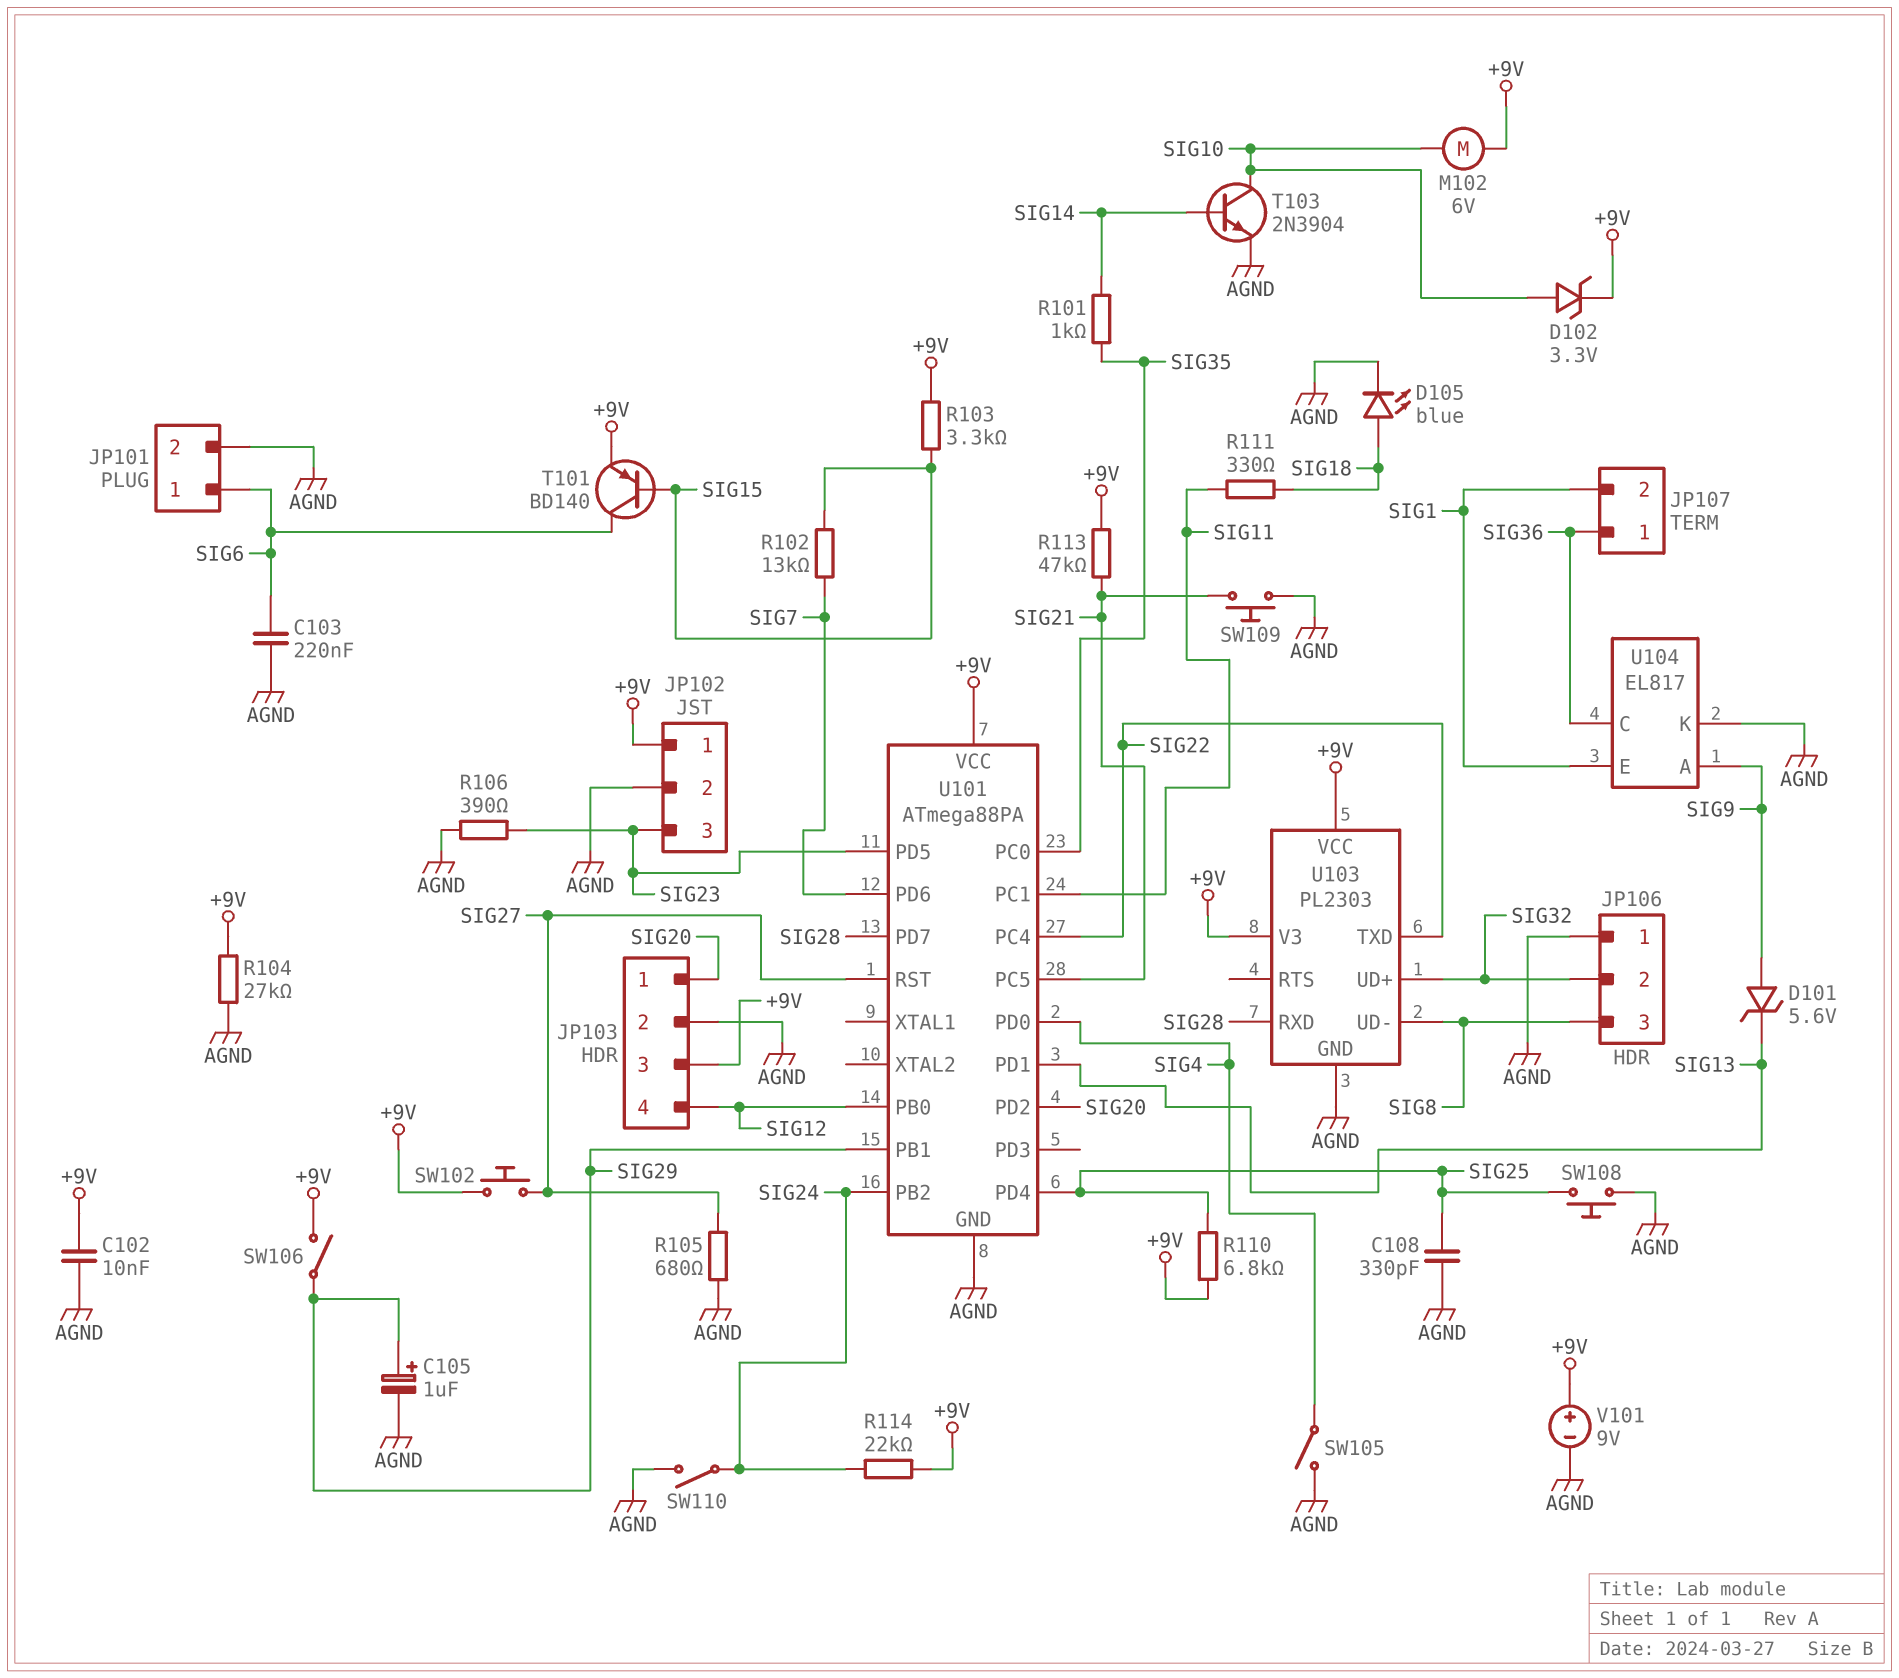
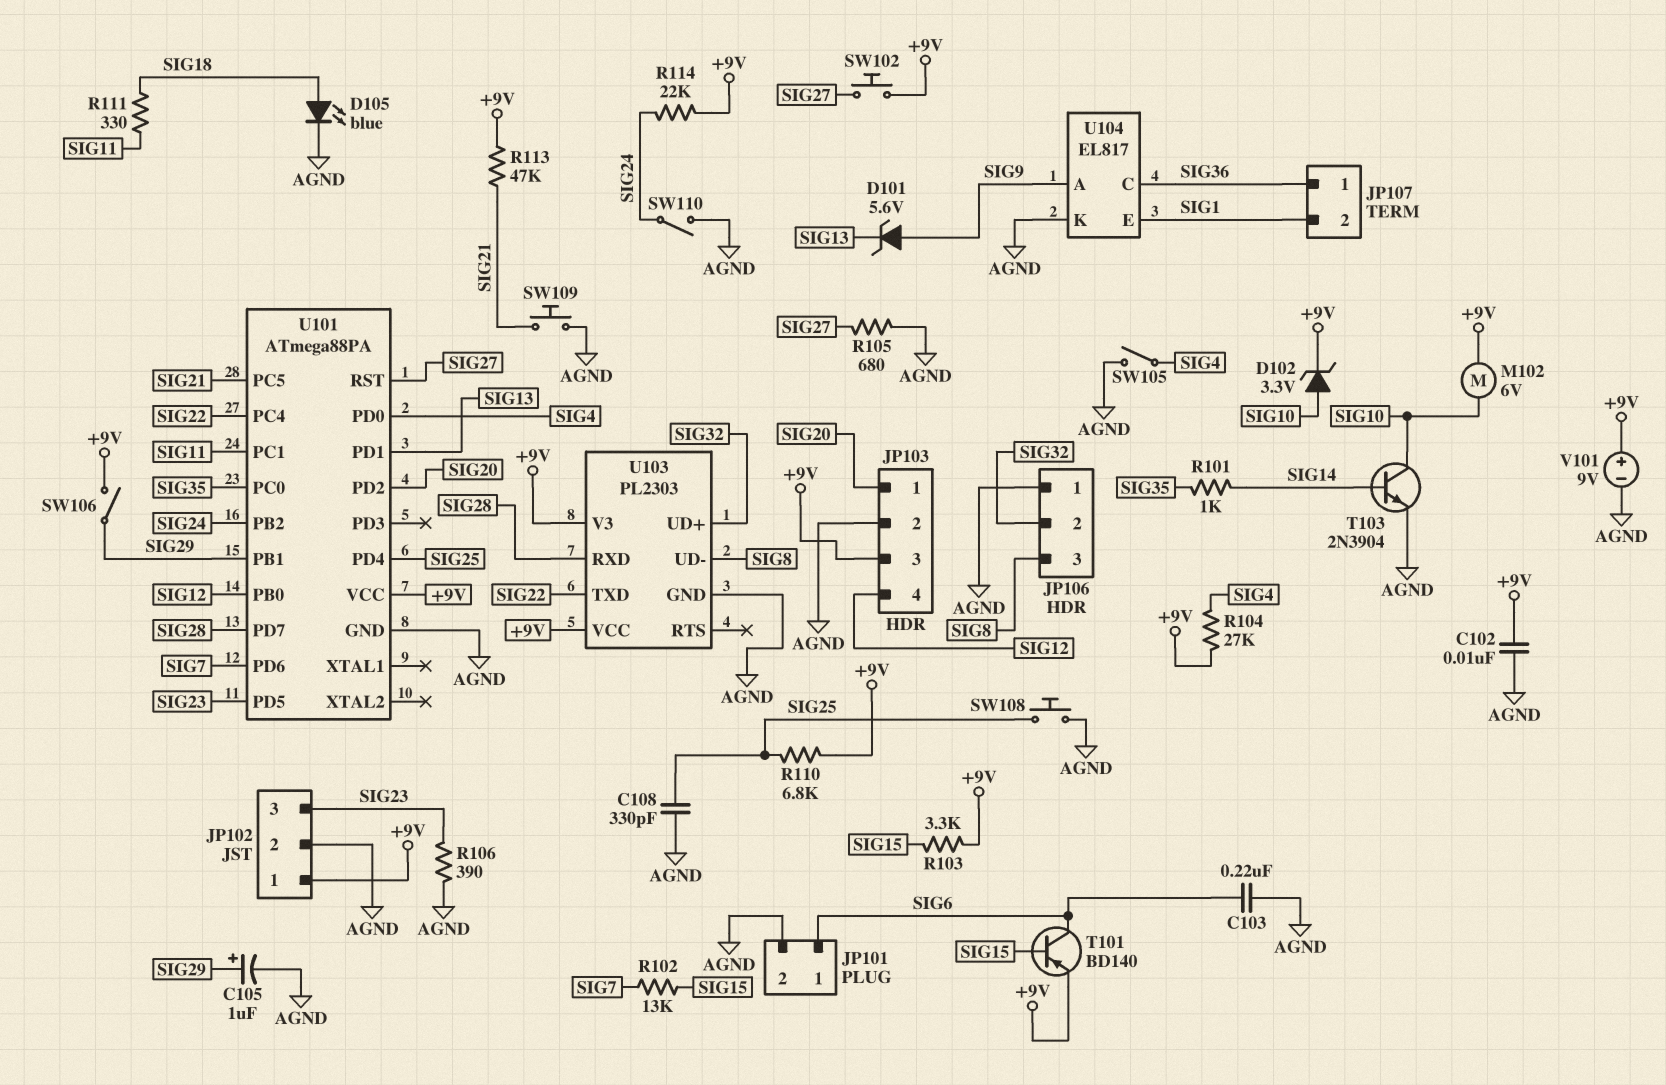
R104: 27k (+9V, AGND) -> 27k (+9V, SIG4)

